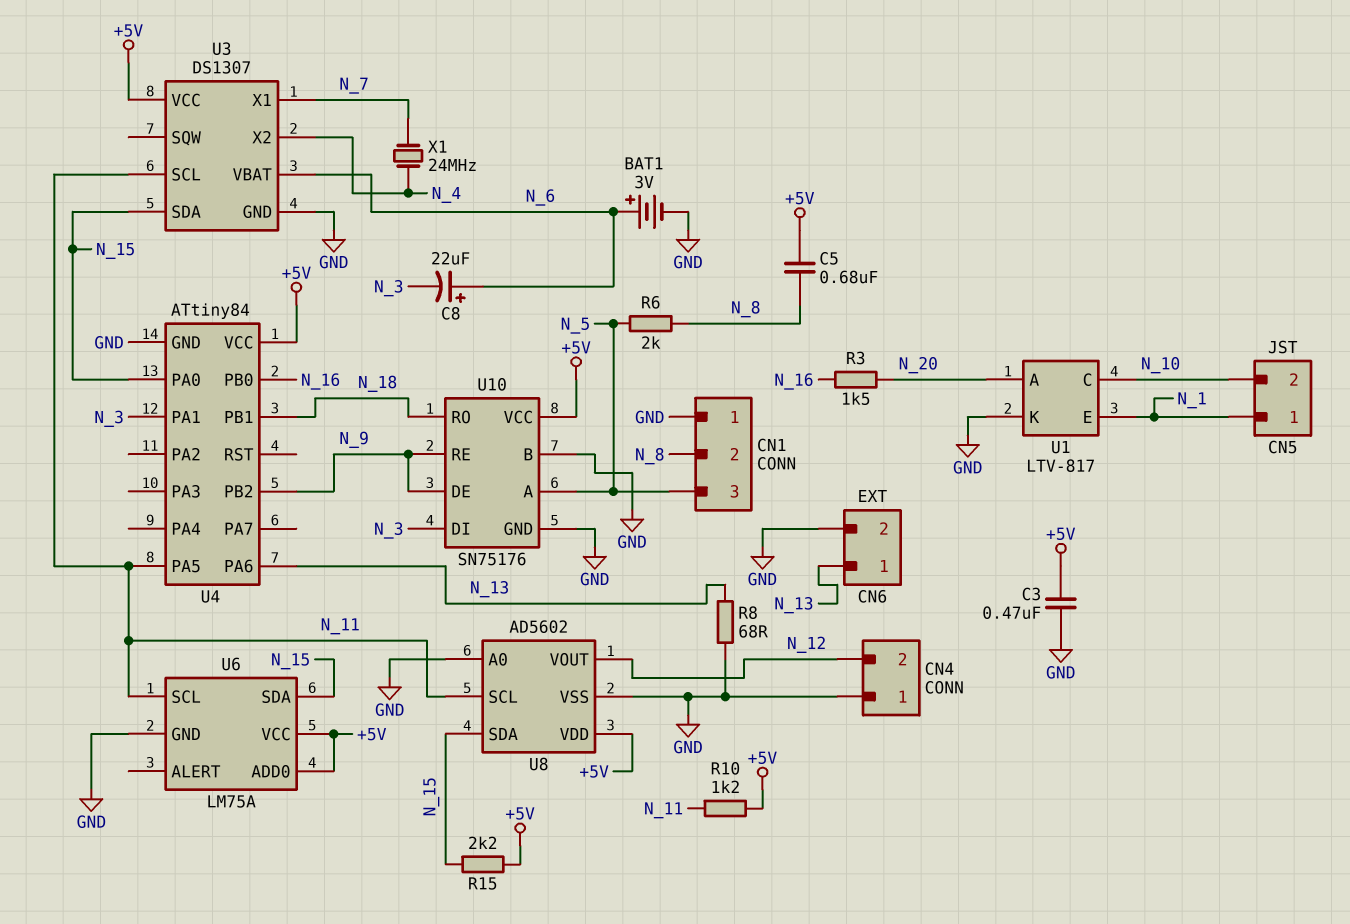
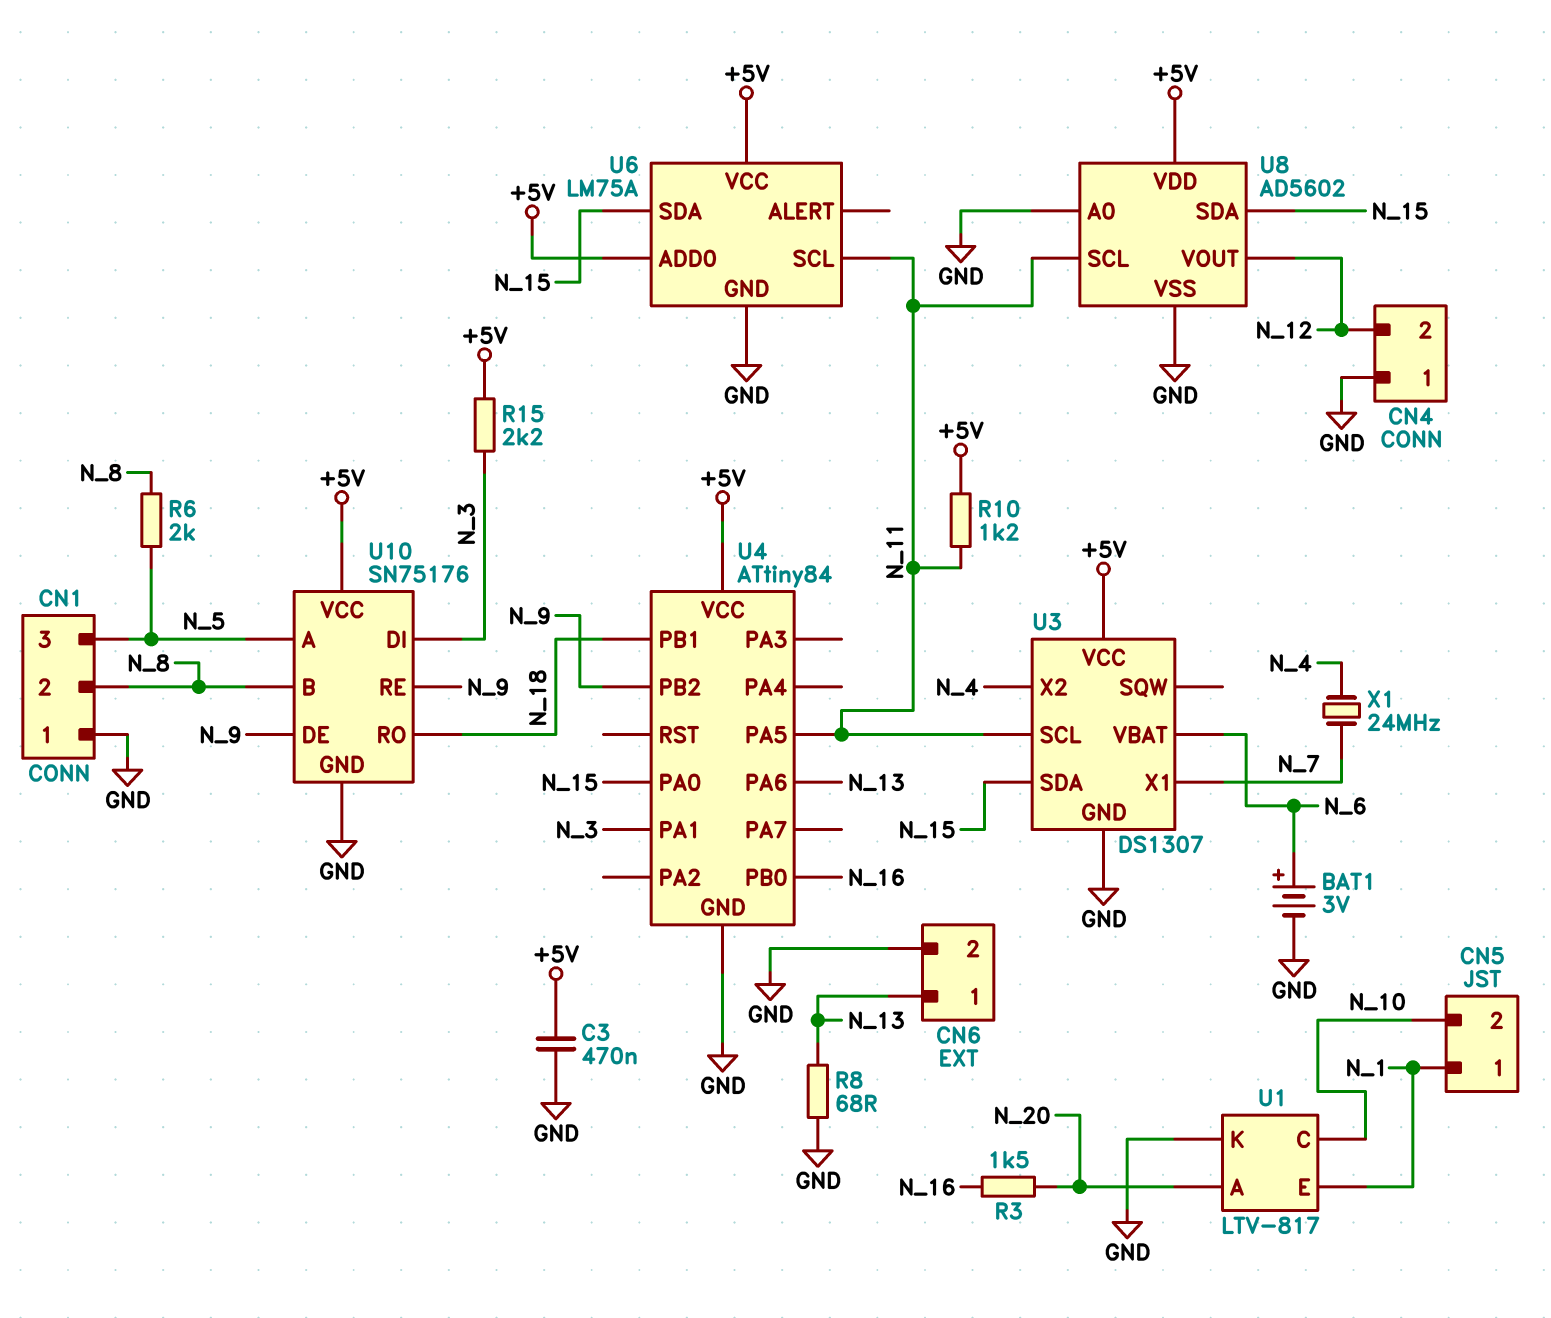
C5: 680nF (+5V, N_8) -> none
C8: 22uF (plus N_6, minus N_3) -> none
R15: 2.2k (+5V, N_15) -> 2.2k (+5V, N_3)
U10 pin B: GND -> N_8

